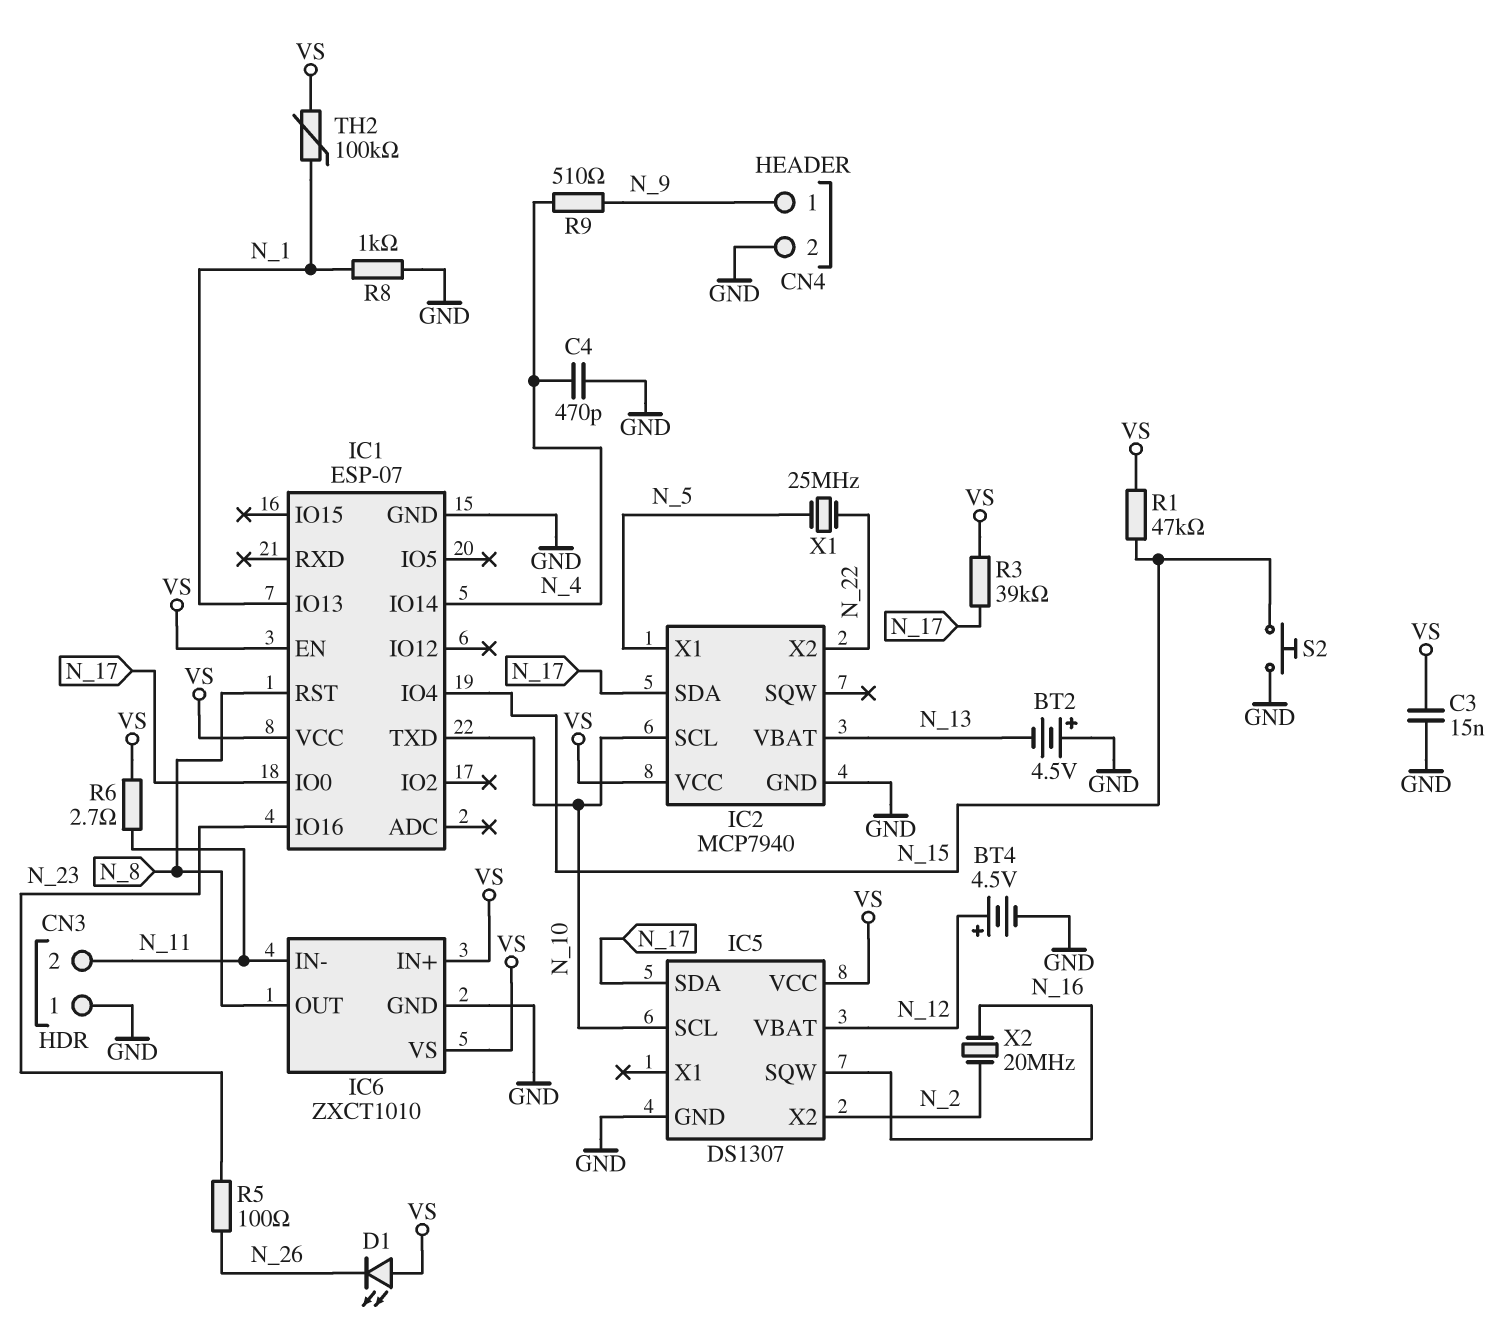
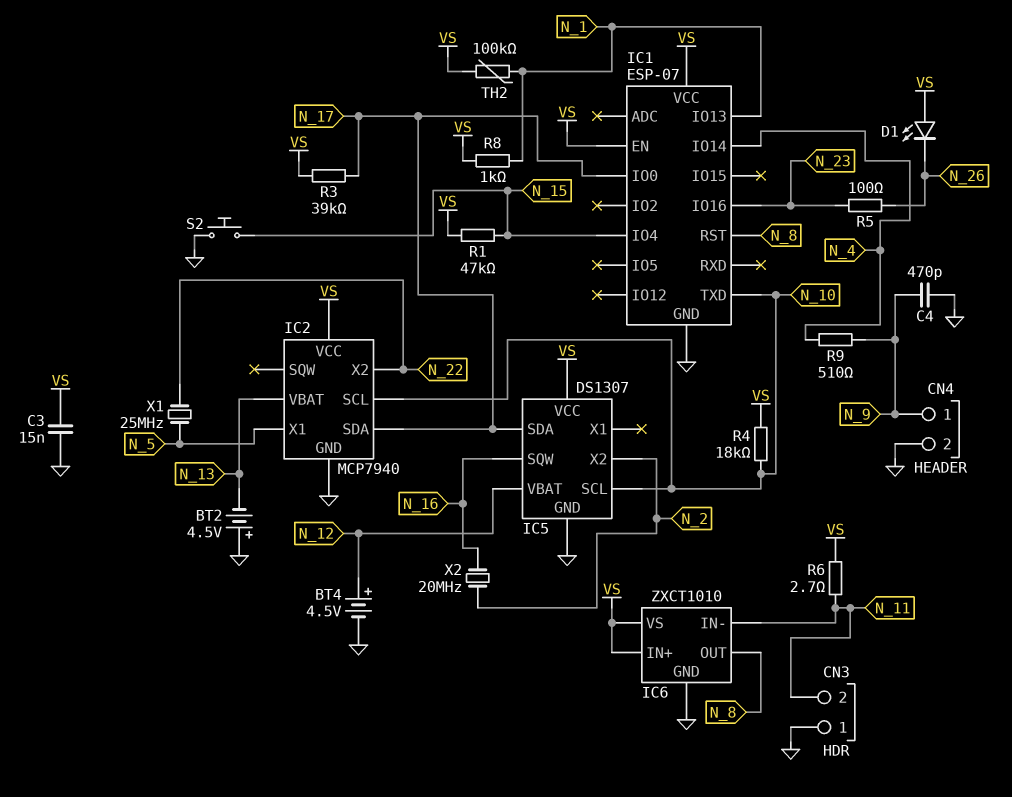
C4: 470pF (GND, N_4) -> 470pF (GND, N_9)
R4: none -> 18k (N_10, VS)
R8: 1k (GND, N_1) -> 1k (N_1, VS)

